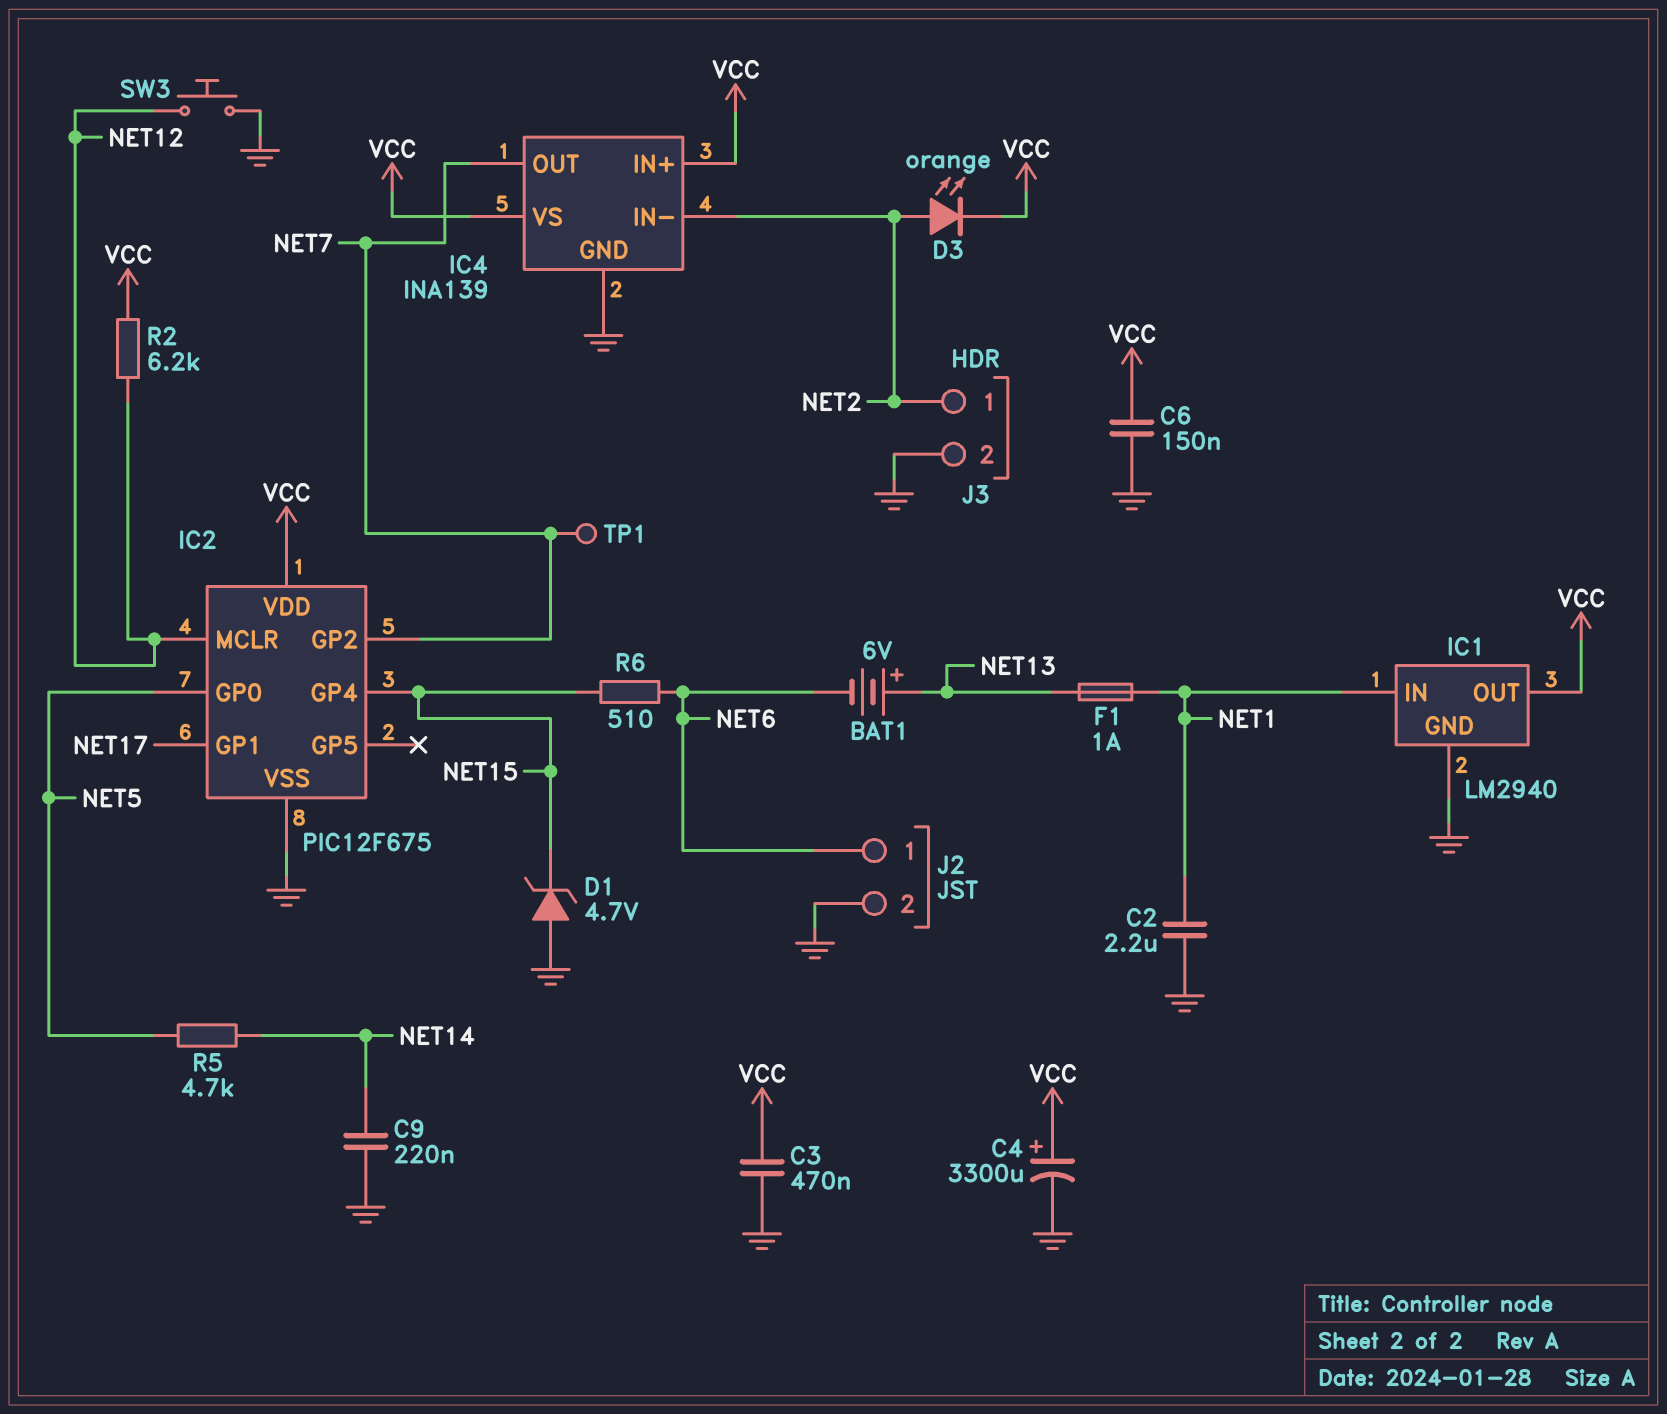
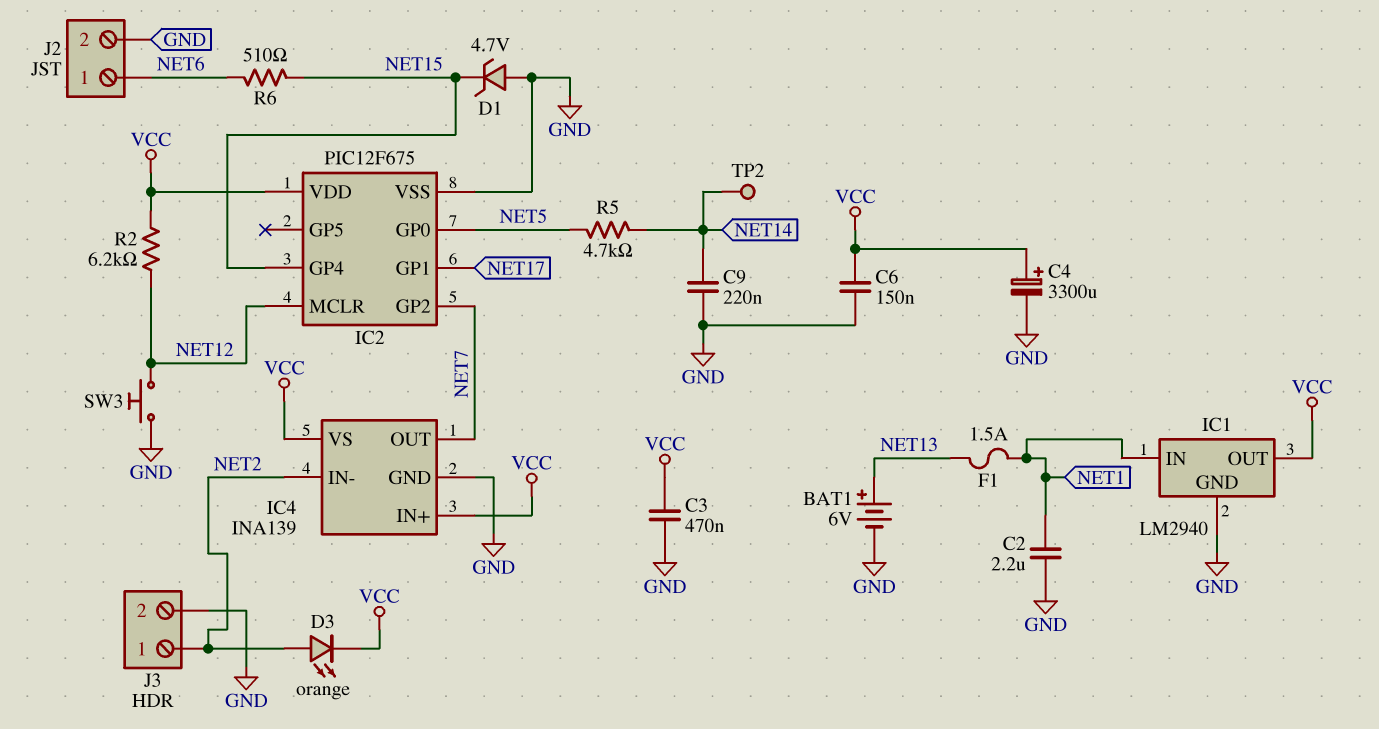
BAT1: 6V (plus NET13, minus NET6) -> 6V (plus NET13, minus GND)
F1: 1A (NET1, NET13) -> 1.5A (NET1, NET13)
TP1: test point (NET7) -> none
TP2: none -> test point (NET14)

